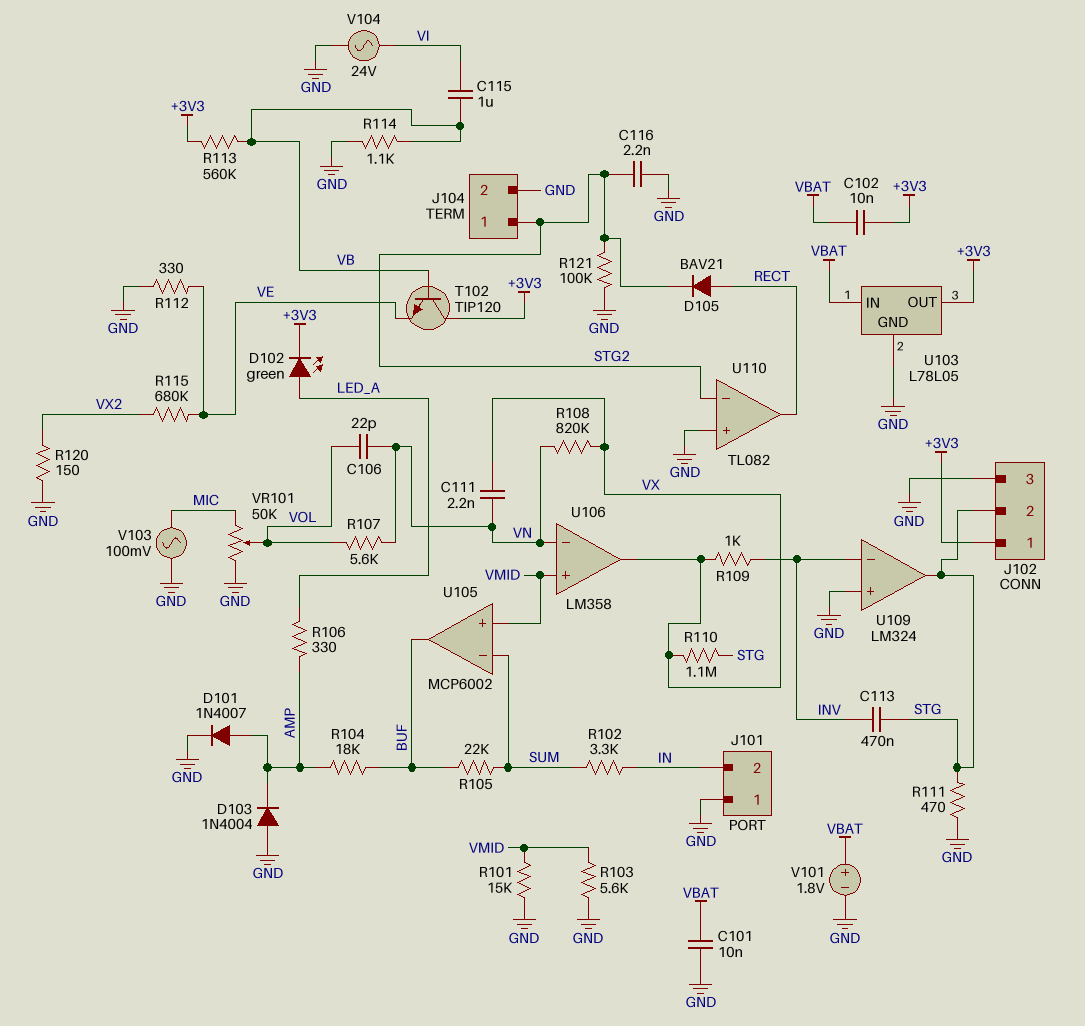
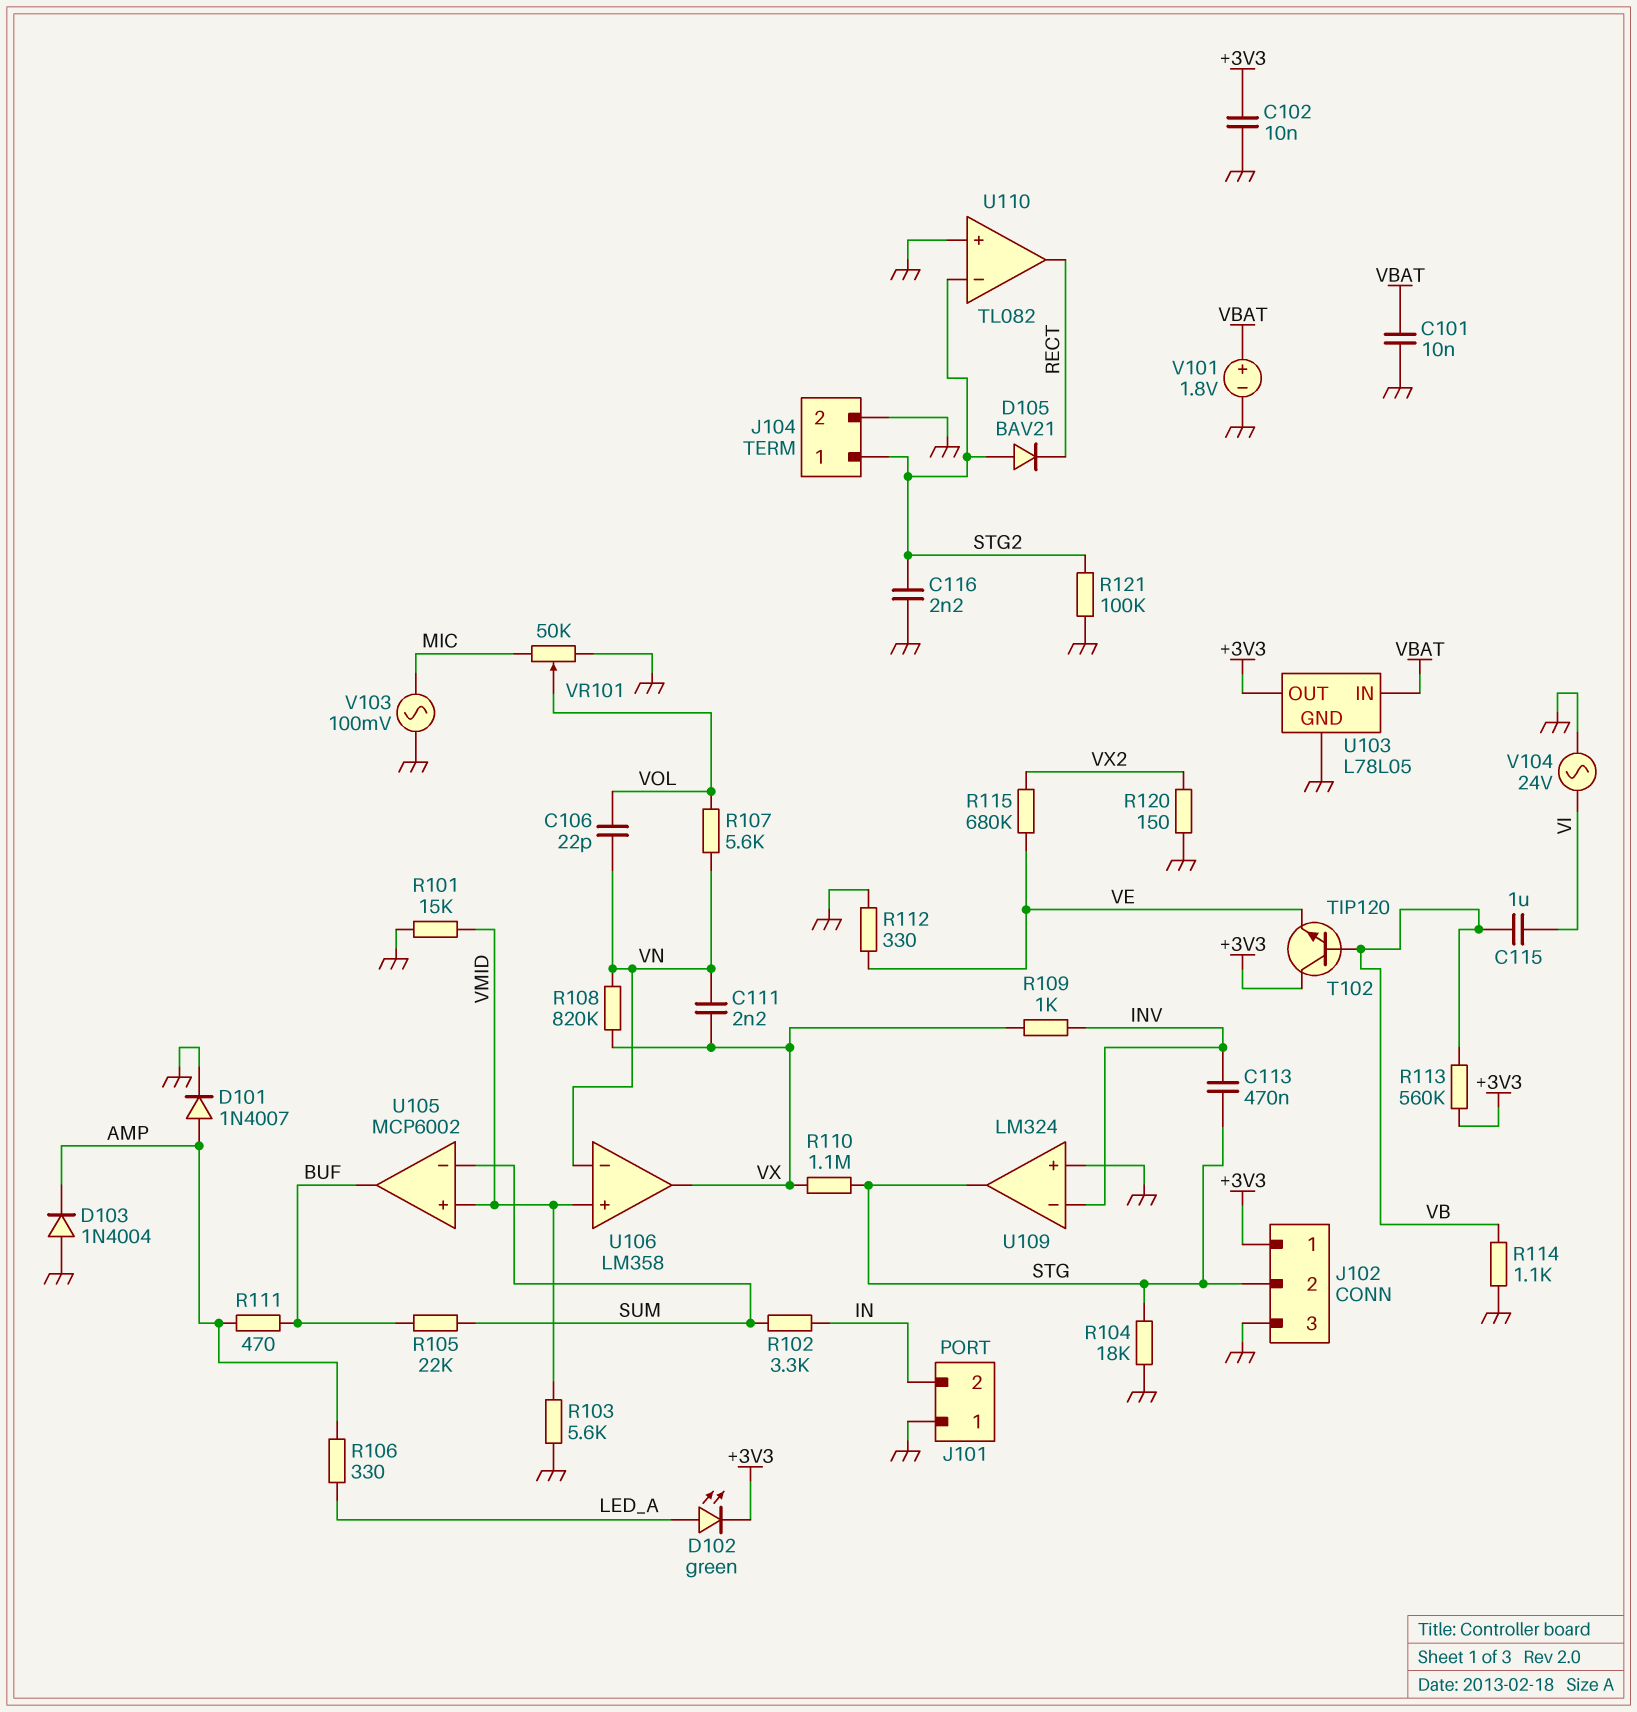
C102: 10nF (+3V3, VBAT) -> 10nF (+3V3, GND)
D105: diode BAV21 (A RECT, K STG2) -> diode BAV21 (A STG2, K RECT)
R104: 18k (AMP, BUF) -> 18k (GND, STG)
R111: 470 (GND, STG) -> 470 (AMP, BUF)

